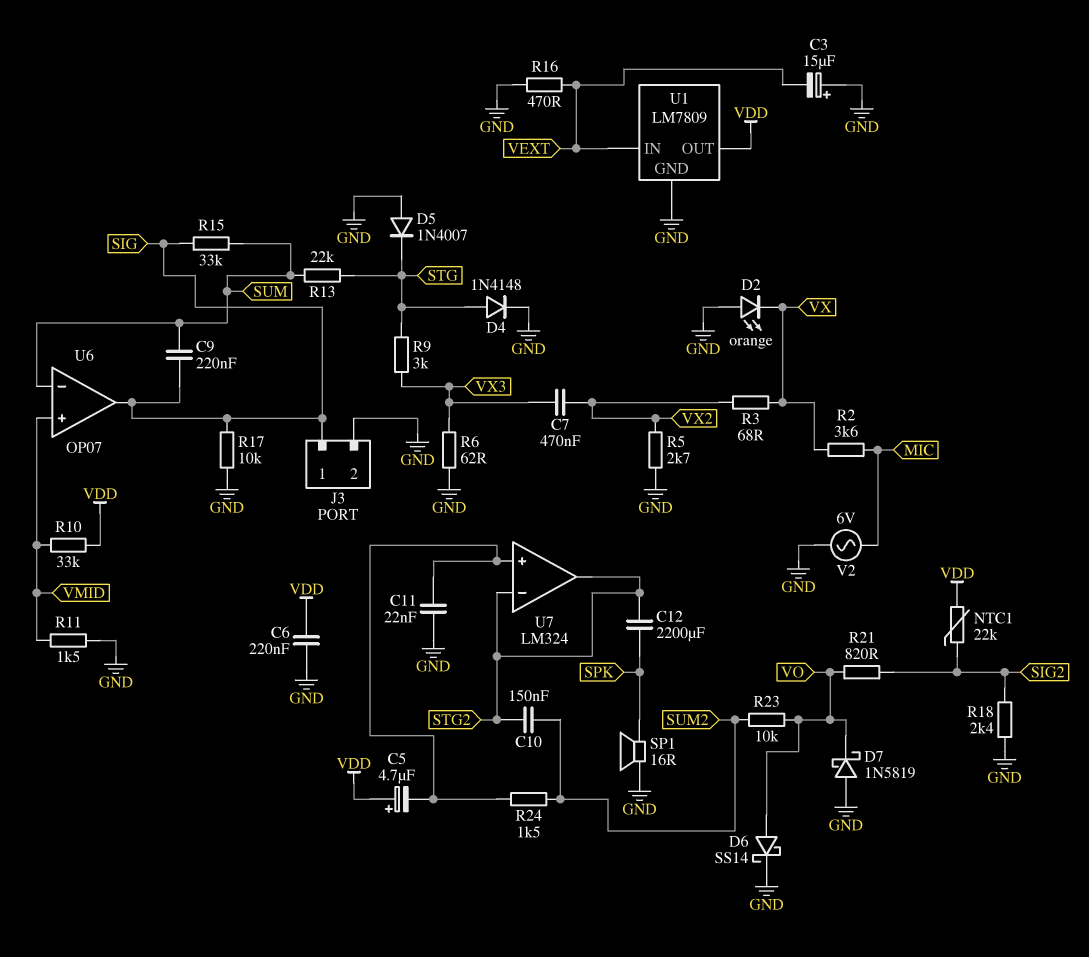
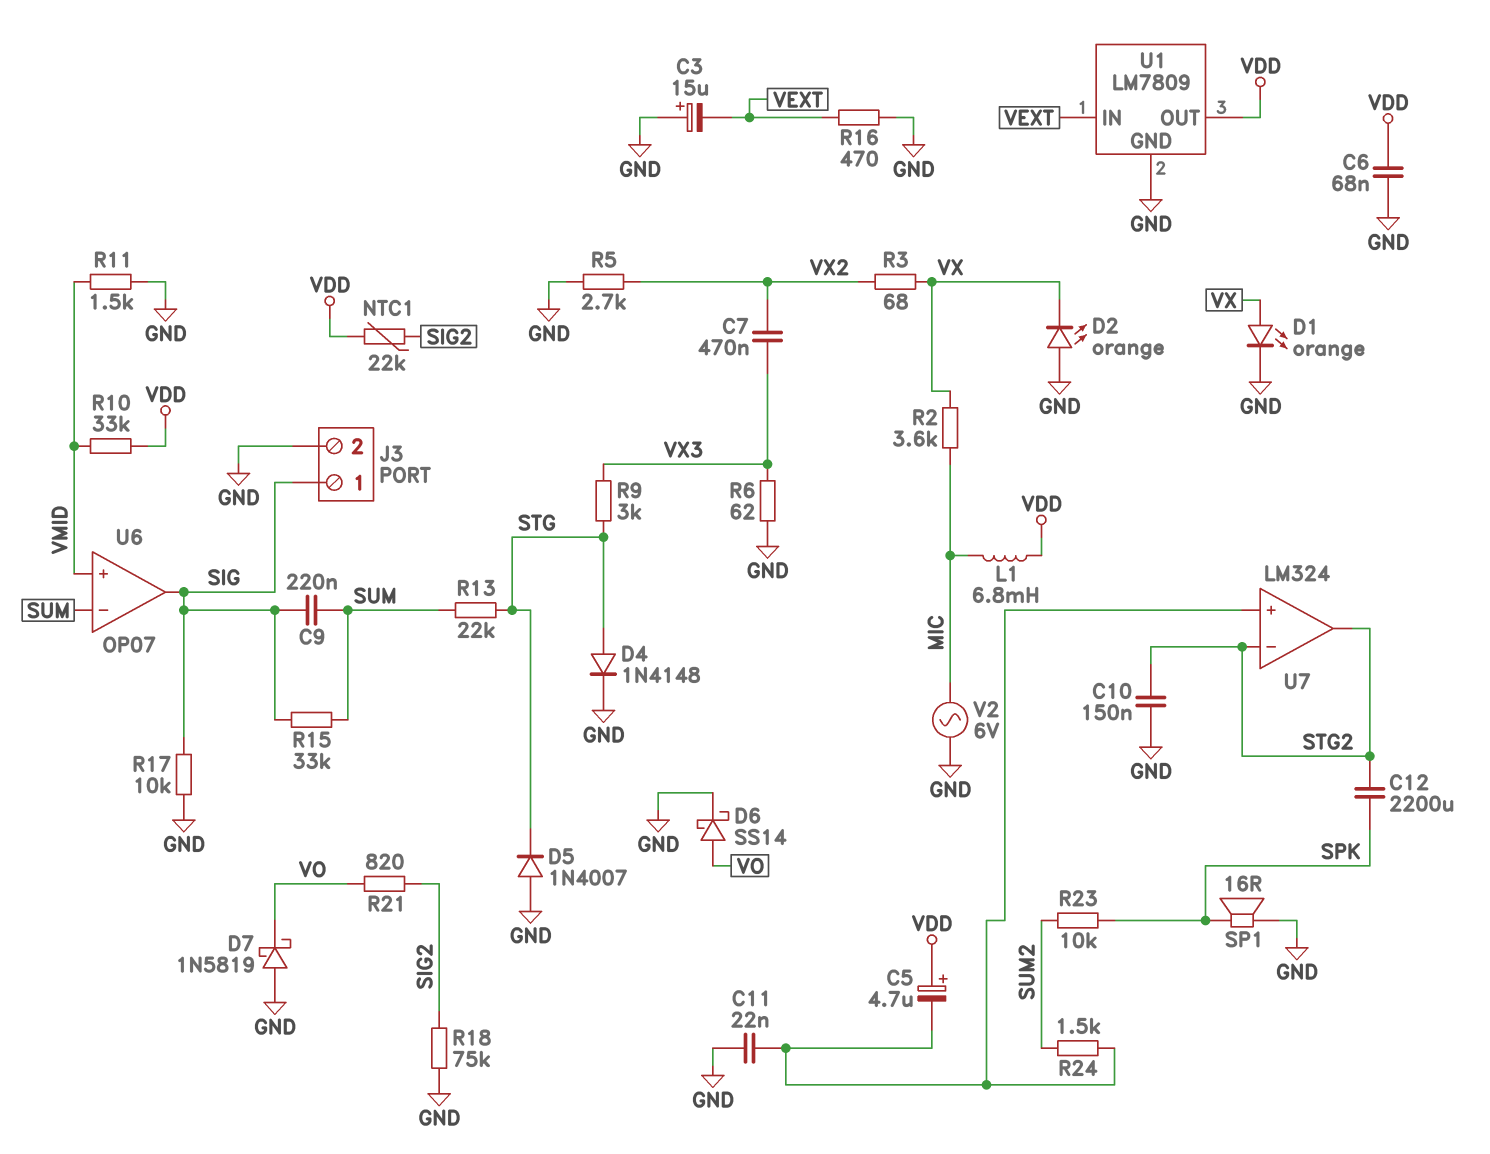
C6: 220nF (GND, VDD) -> 68nF (GND, VDD)
C10: 150nF (STG2, SUM2) -> 150nF (GND, STG2)
D1: none -> LED orange (A VX, K GND)
L1: none -> 6.8mH (MIC, VDD)
R18: 2.4k (GND, SIG2) -> 75k (GND, SIG2)
R23: 10k (SUM2, VO) -> 10k (SPK, SUM2)

